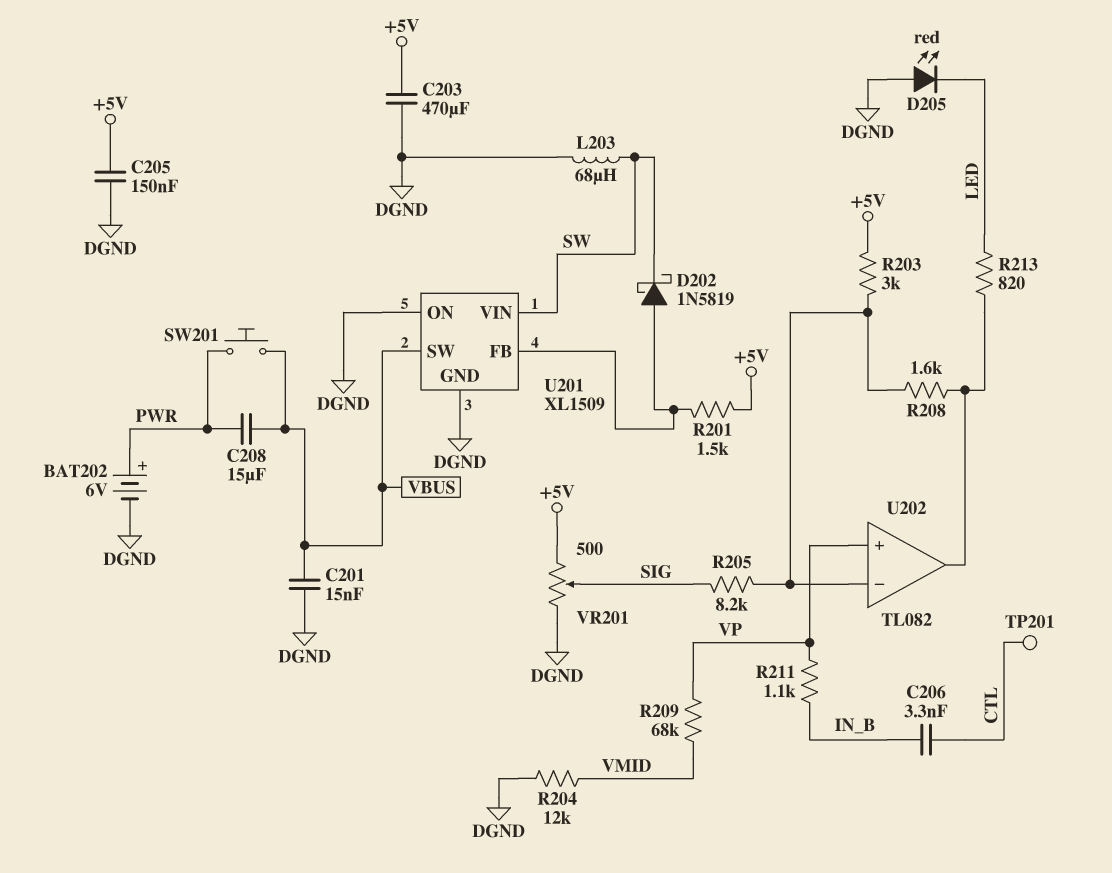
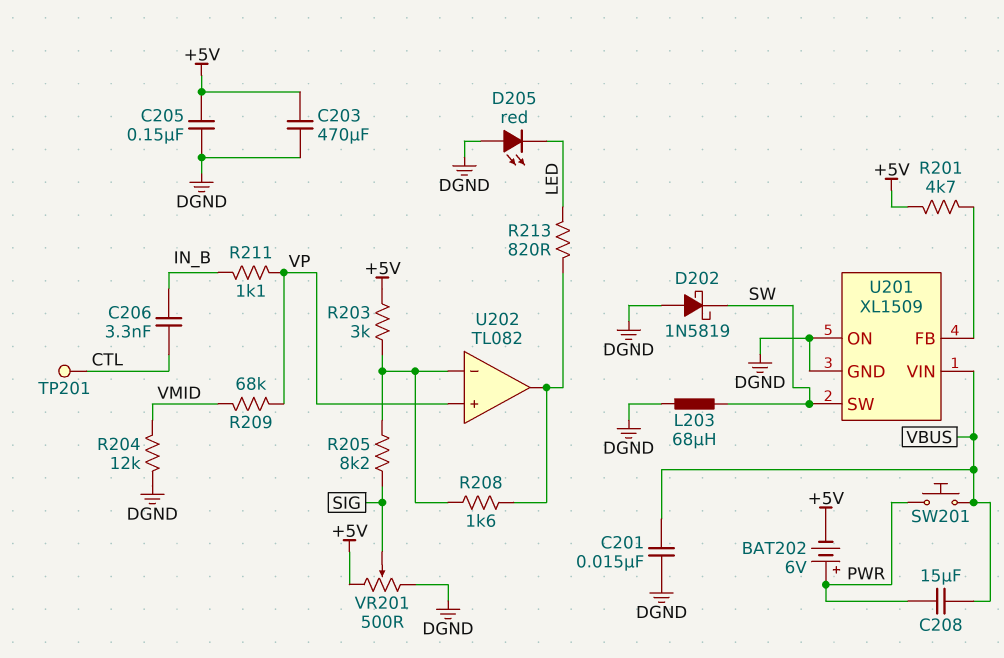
BAT202: 6V (plus PWR, minus DGND) -> 6V (plus PWR, minus +5V)
D202: schottky 1N5819 (A U201/FB, K SW) -> schottky 1N5819 (A DGND, K SW)
R201: 1.5k (+5V, U201/FB) -> 4.7k (+5V, U201/FB)
U201 pin SW: VBUS -> SW
U201 pin VIN: SW -> VBUS

